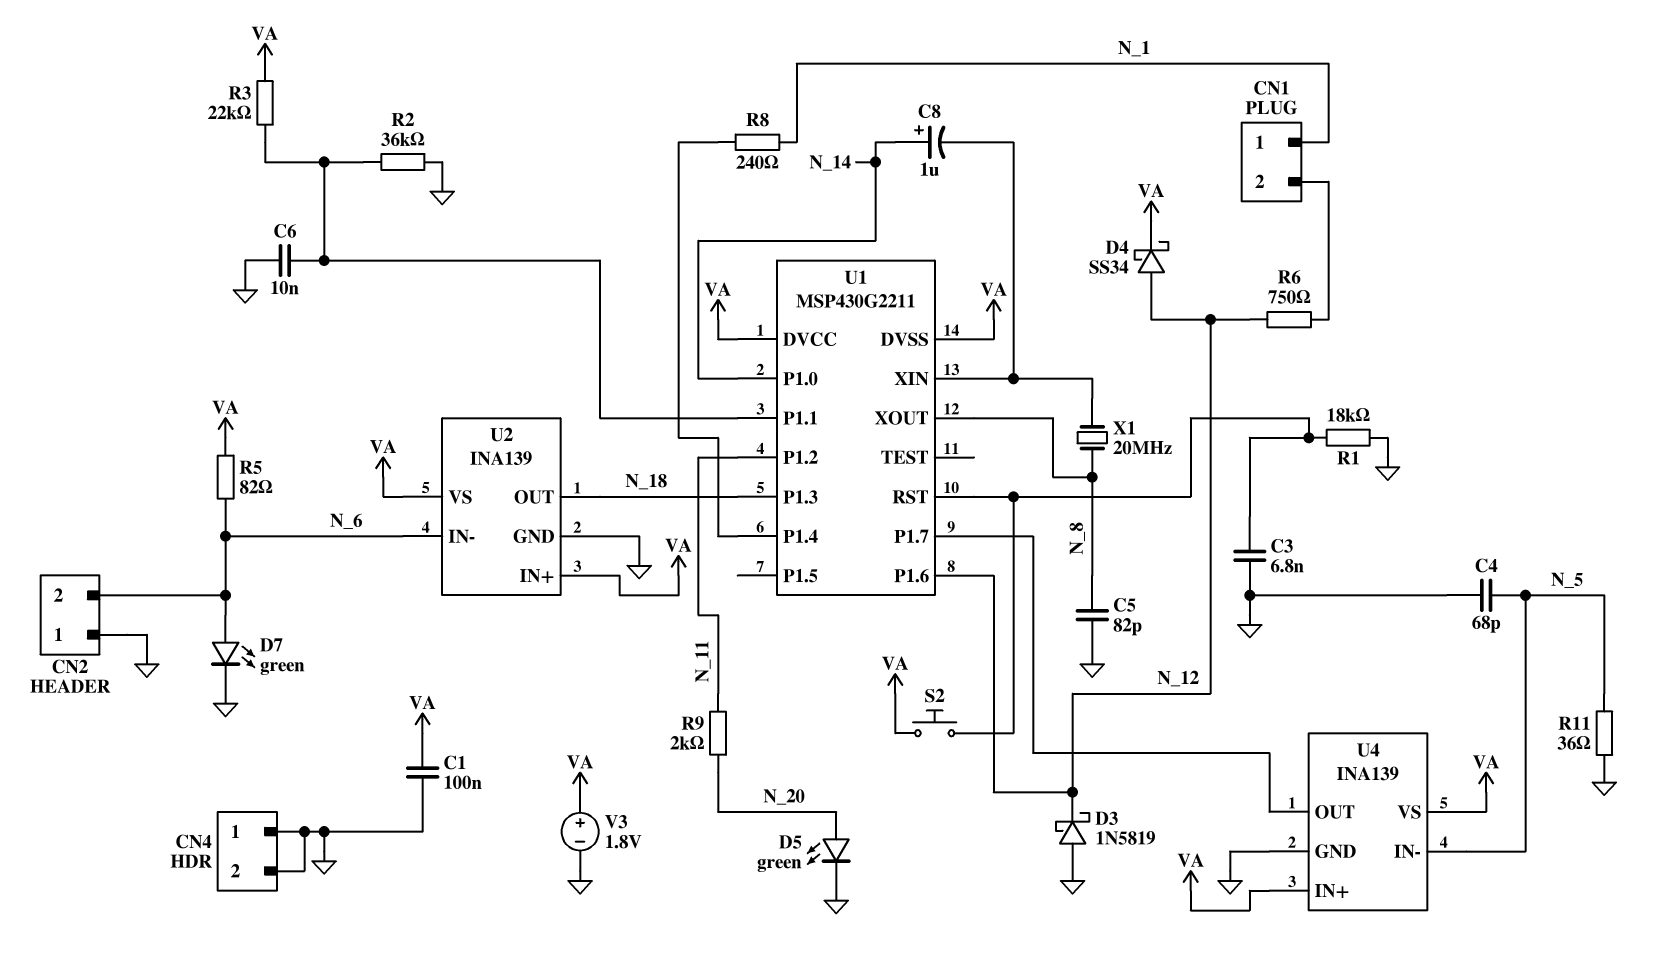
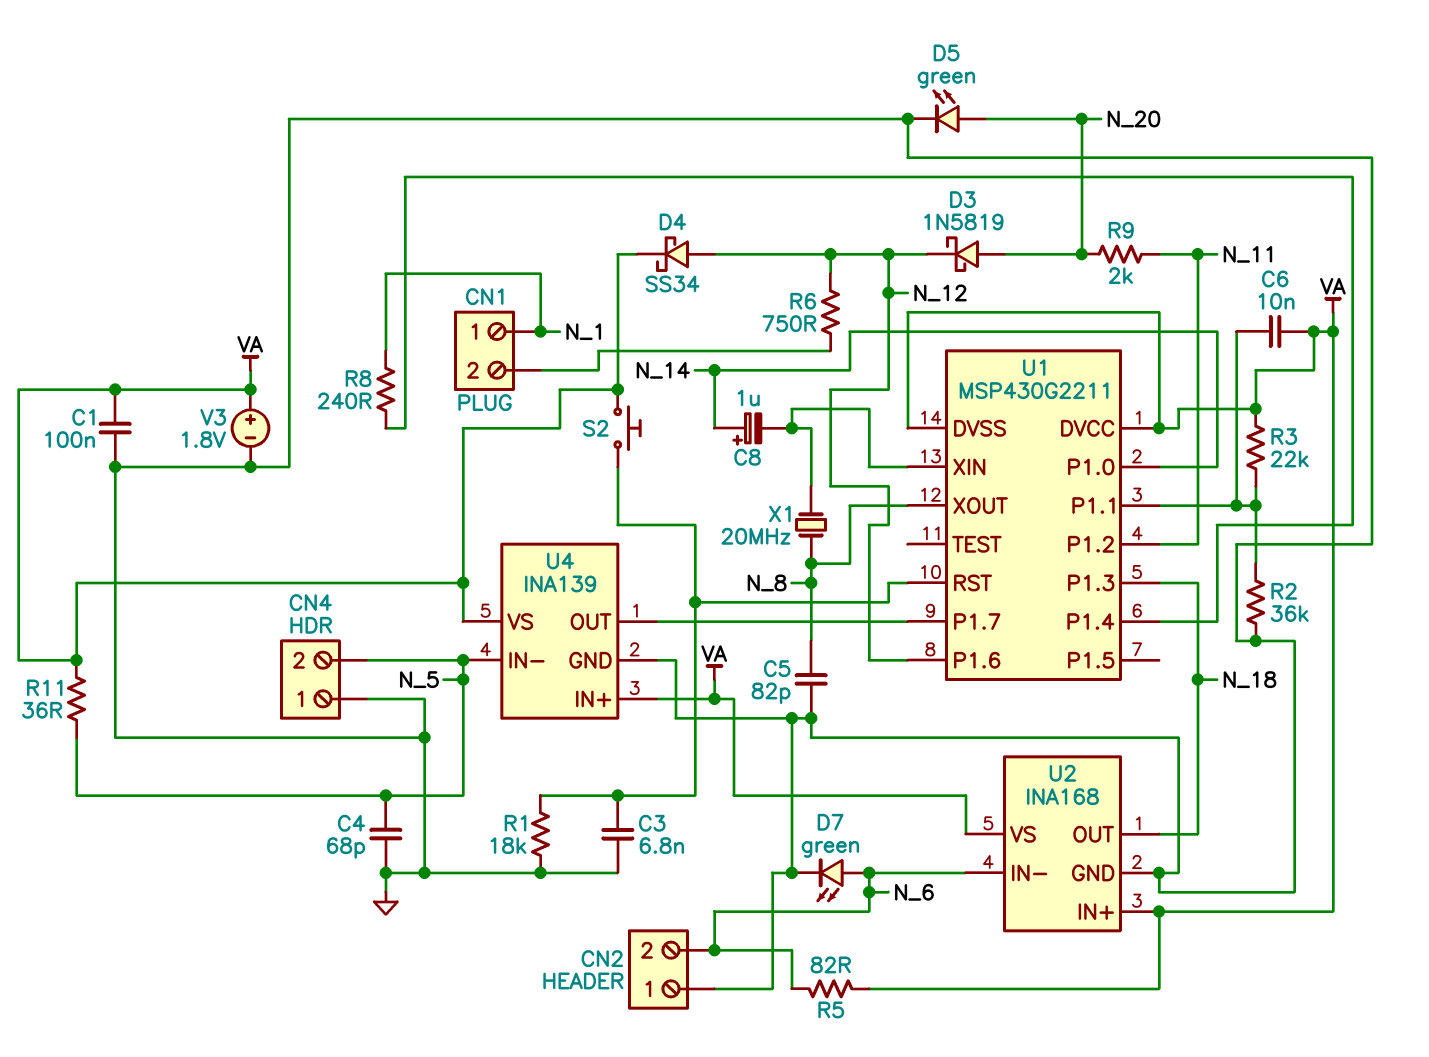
C6: 10nF (GND, U1/P1.1) -> 10nF (U1/P1.1, VA)
CN4 pin 2: GND -> N_5
D3: schottky 1N5819 (A GND, K N_12) -> schottky 1N5819 (A N_20, K N_12)
R11: 36 (GND, N_5) -> 36 (N_5, VA)
U2: INA139 -> INA168

